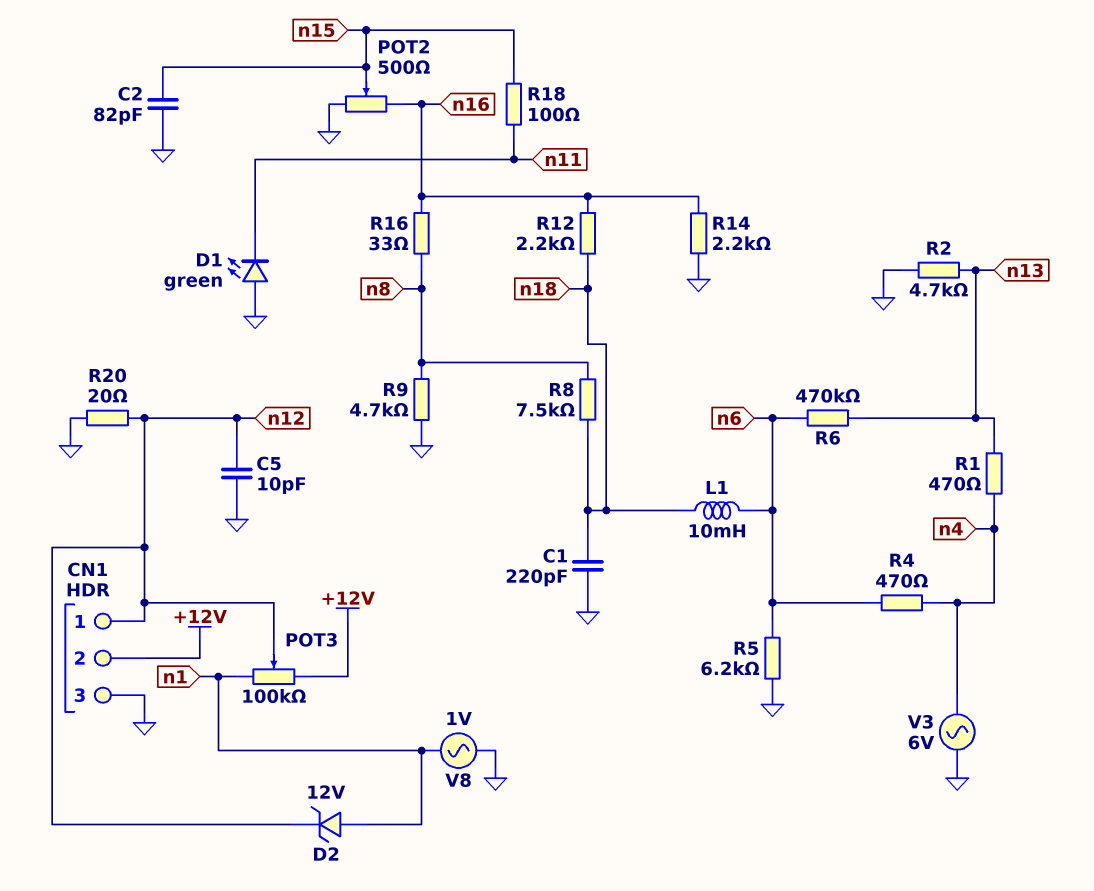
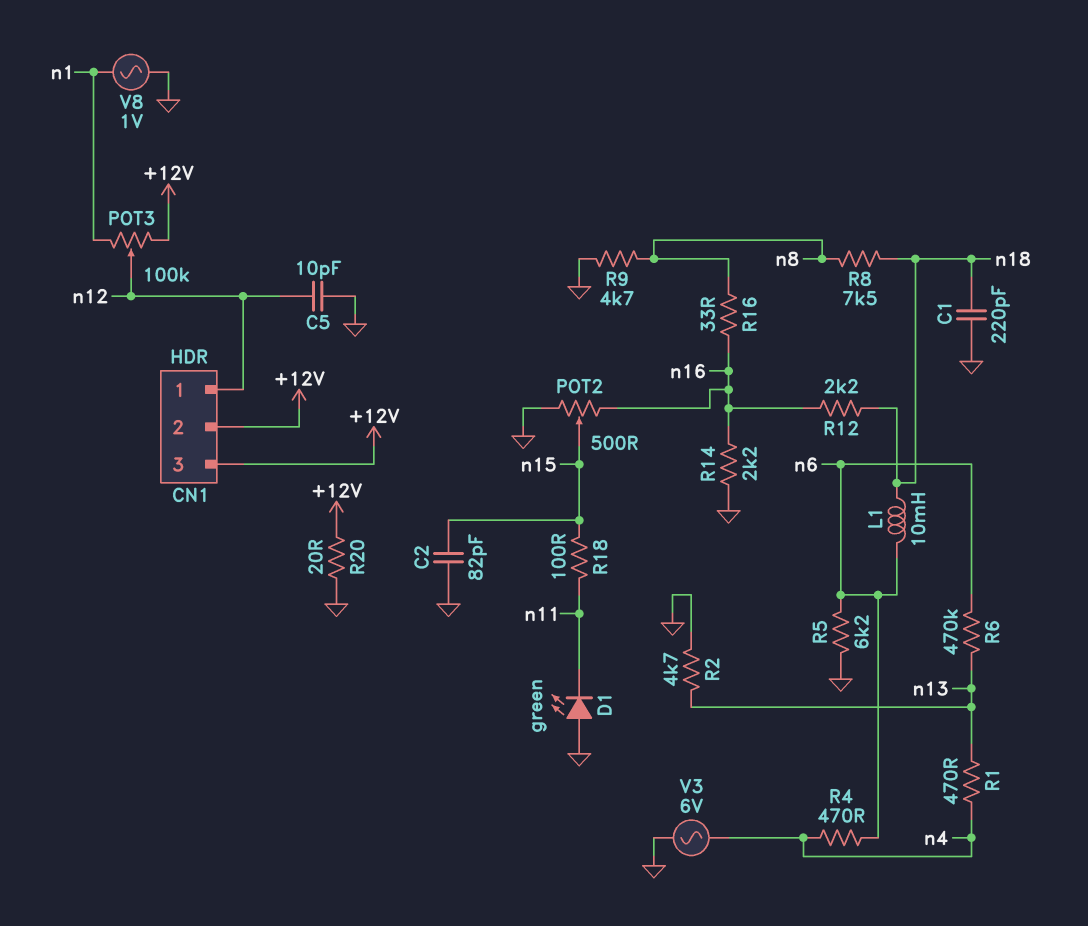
CN1 pin 3: GND -> +12V
D2: zener 12V (A n1, K n12) -> none
R20: 20 (GND, n12) -> 20 (+12V, GND)

